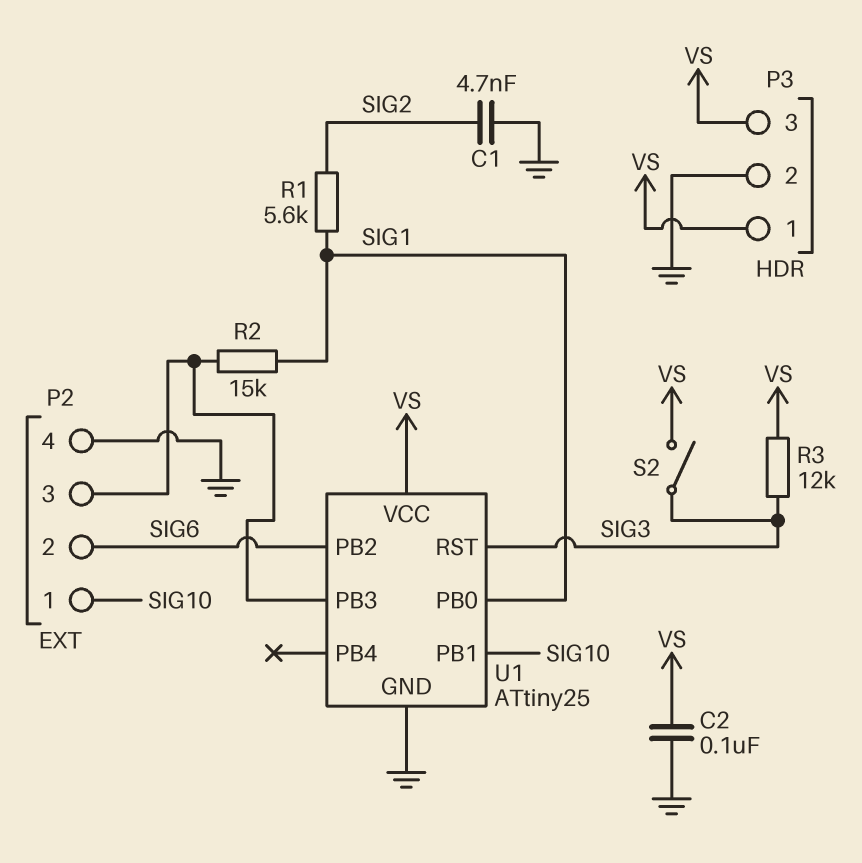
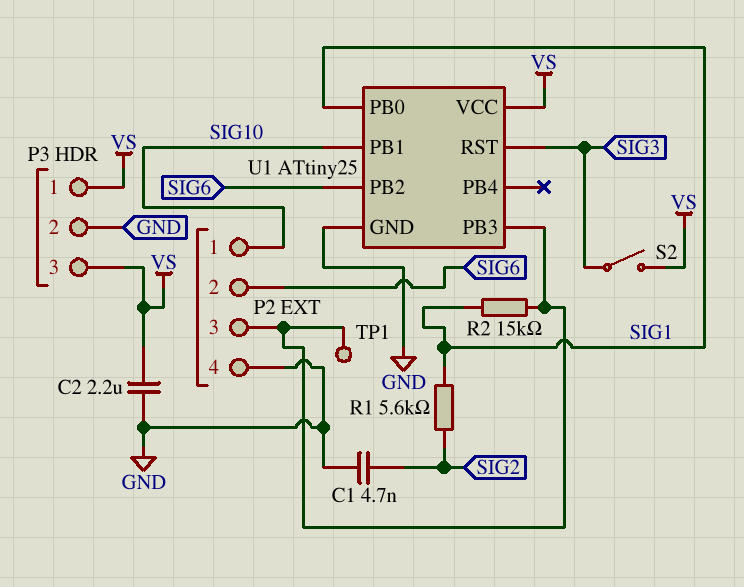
C2: 100nF (GND, VS) -> 2.2uF (GND, VS)
R3: 12k (SIG3, VS) -> none
TP1: none -> test point (P2/3)

